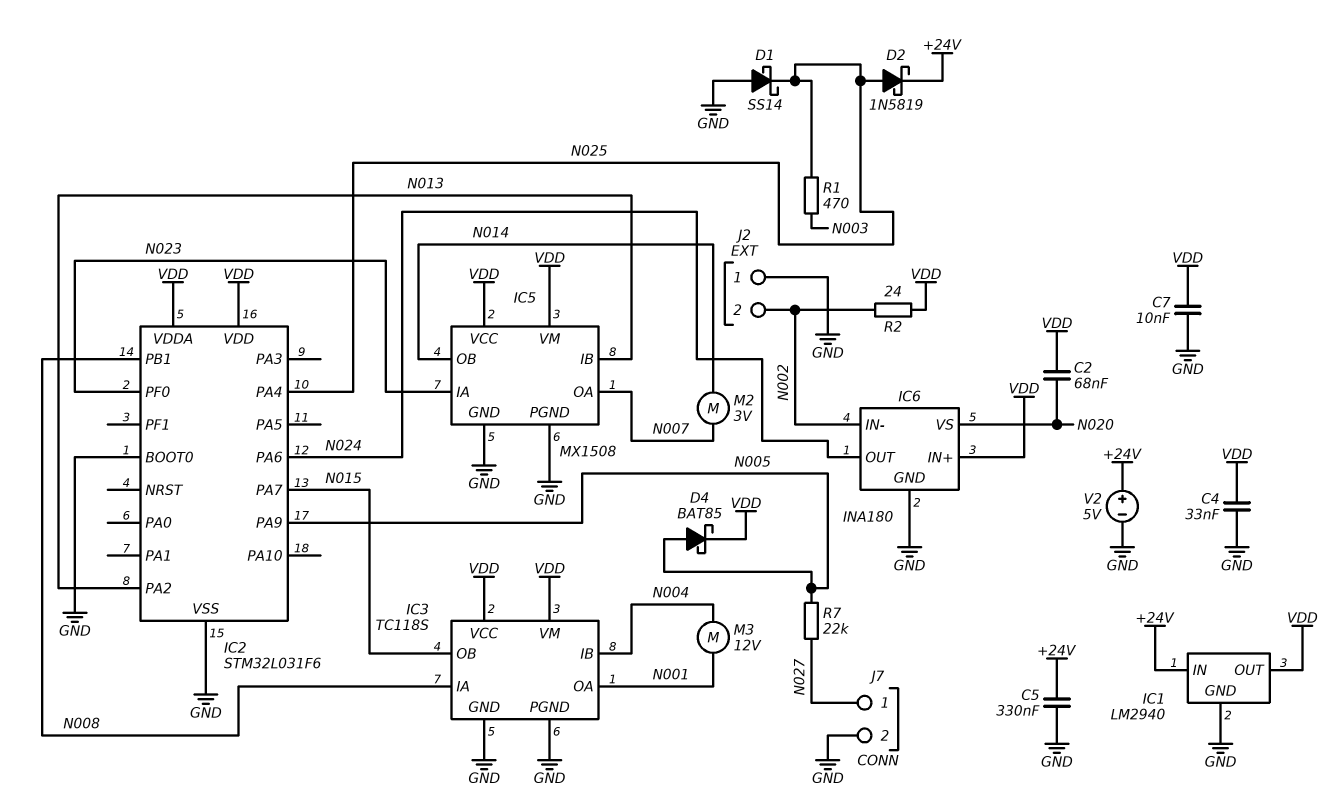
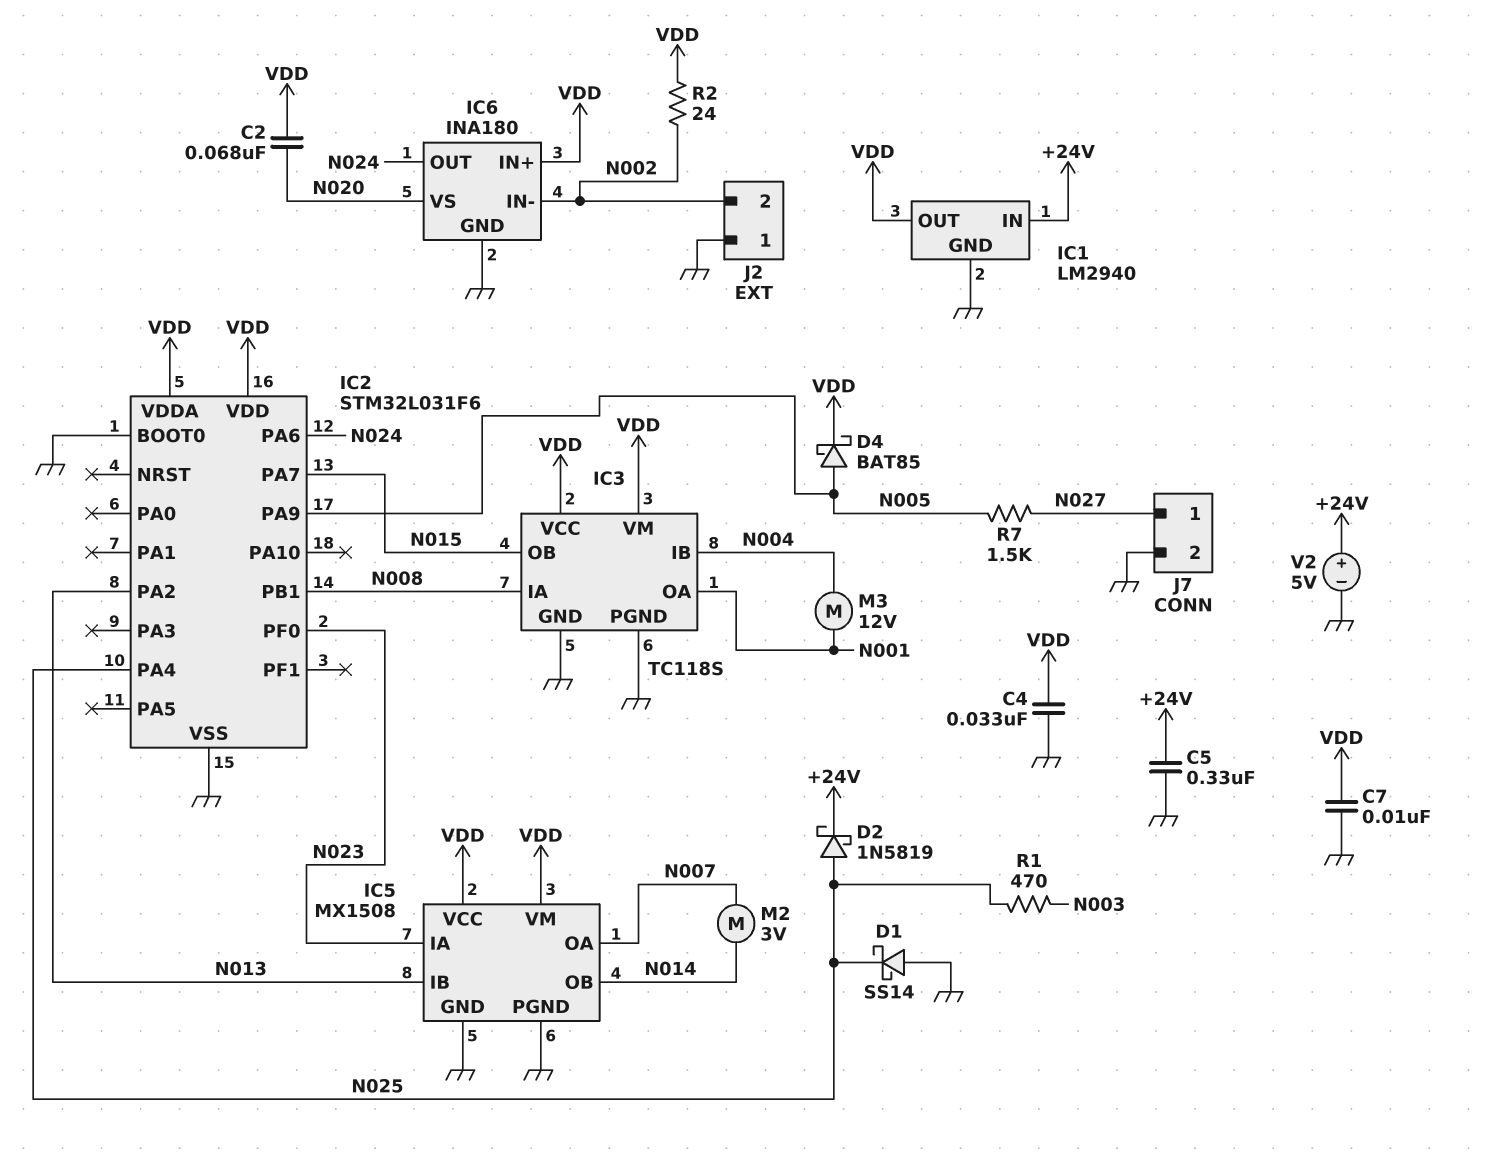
R7: 22k (N005, N027) -> 1.5k (N005, N027)

